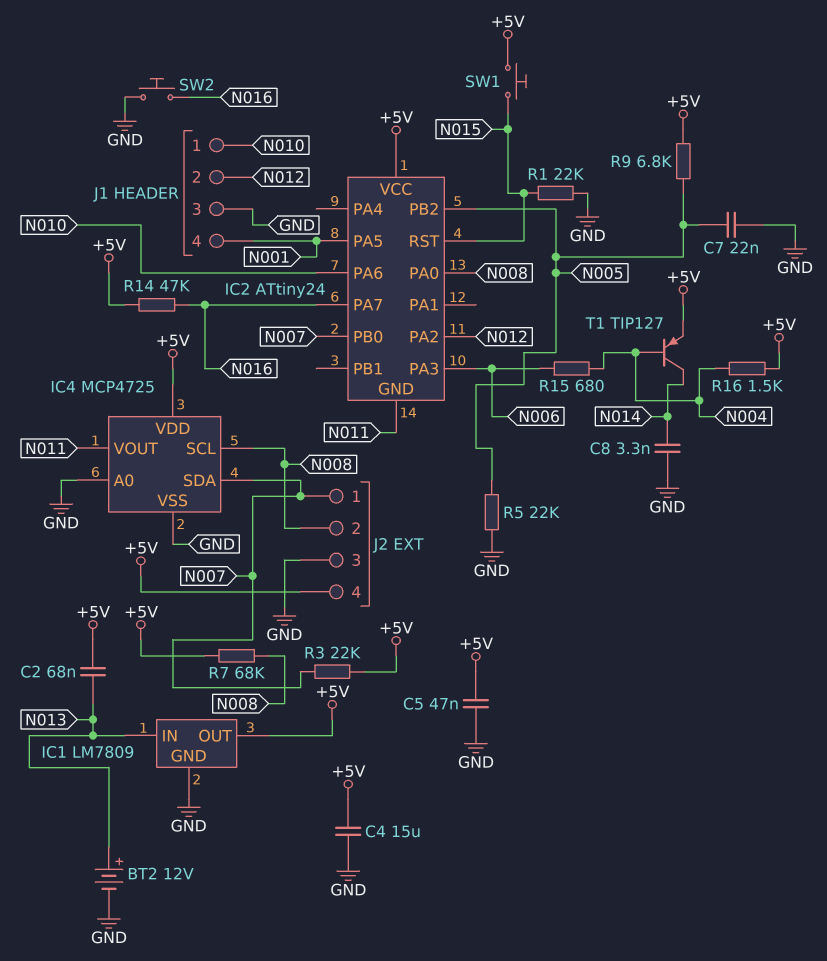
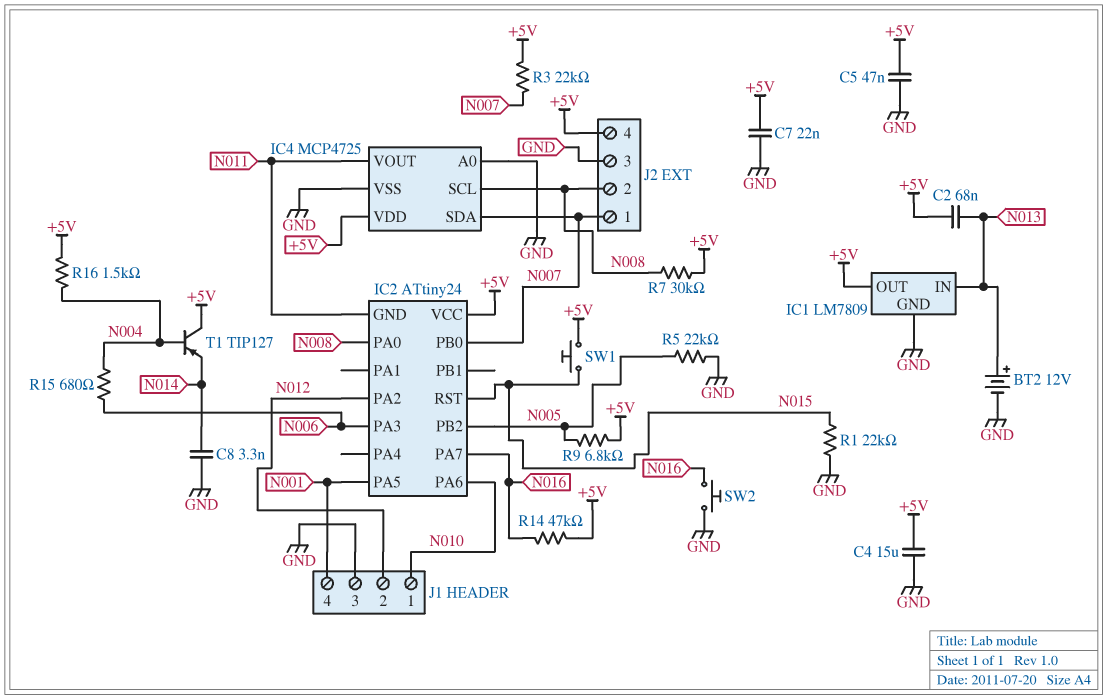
C7: 22nF (GND, N005) -> 22nF (+5V, GND)
R7: 68k (+5V, N008) -> 30k (+5V, N008)
T1: PNP TIP127 (B N004, C N014, E +5V) -> PNP TIP127 (B N004, C +5V, E N014)

